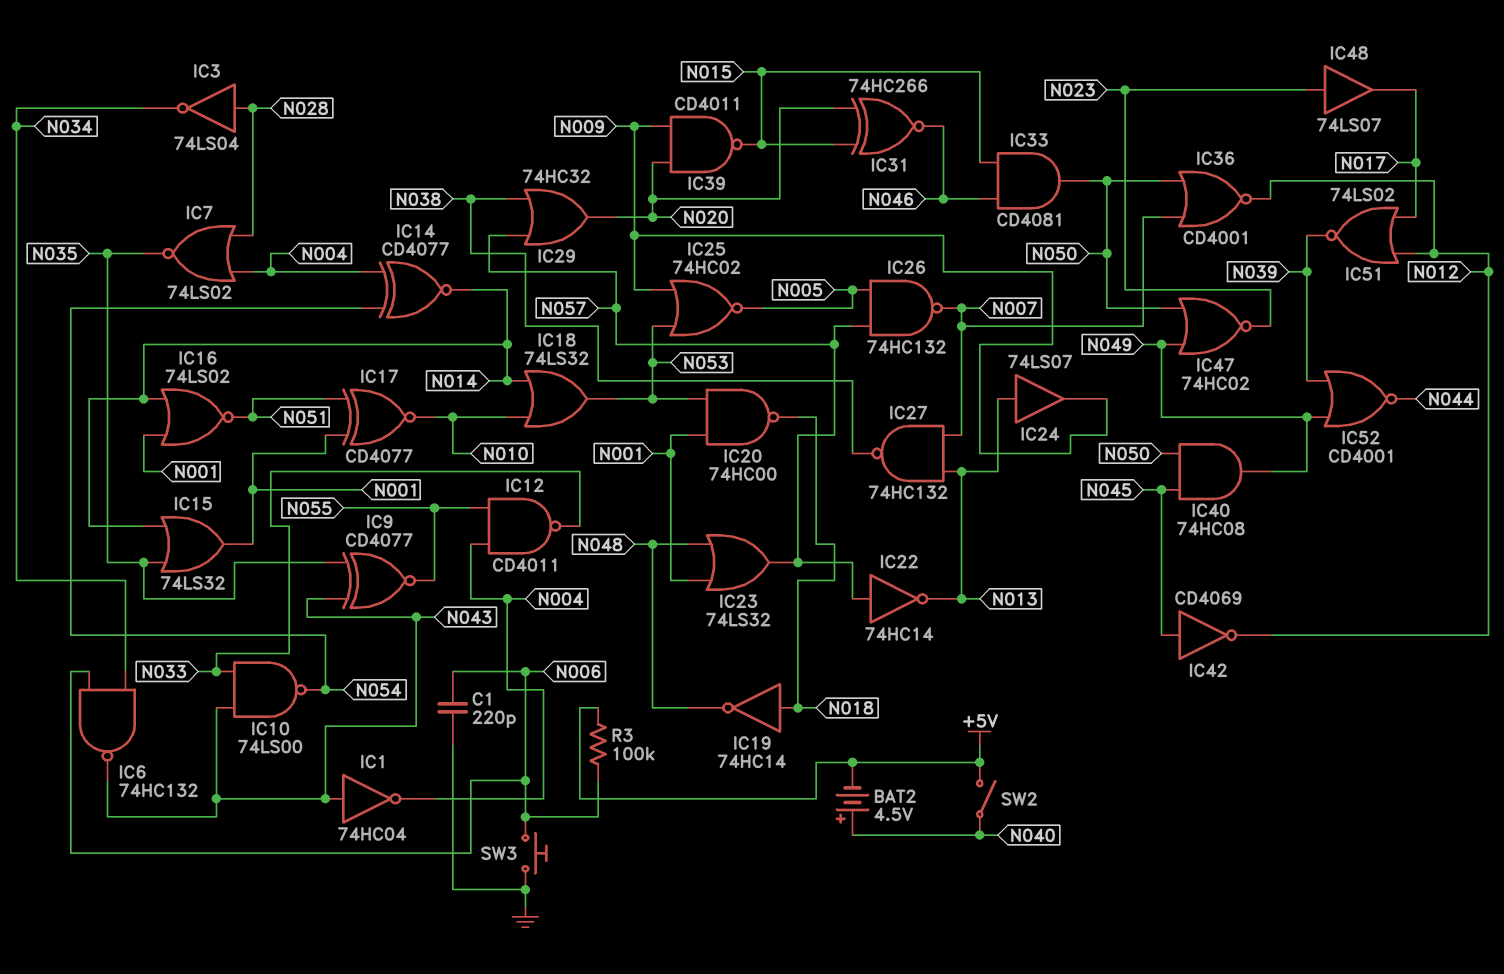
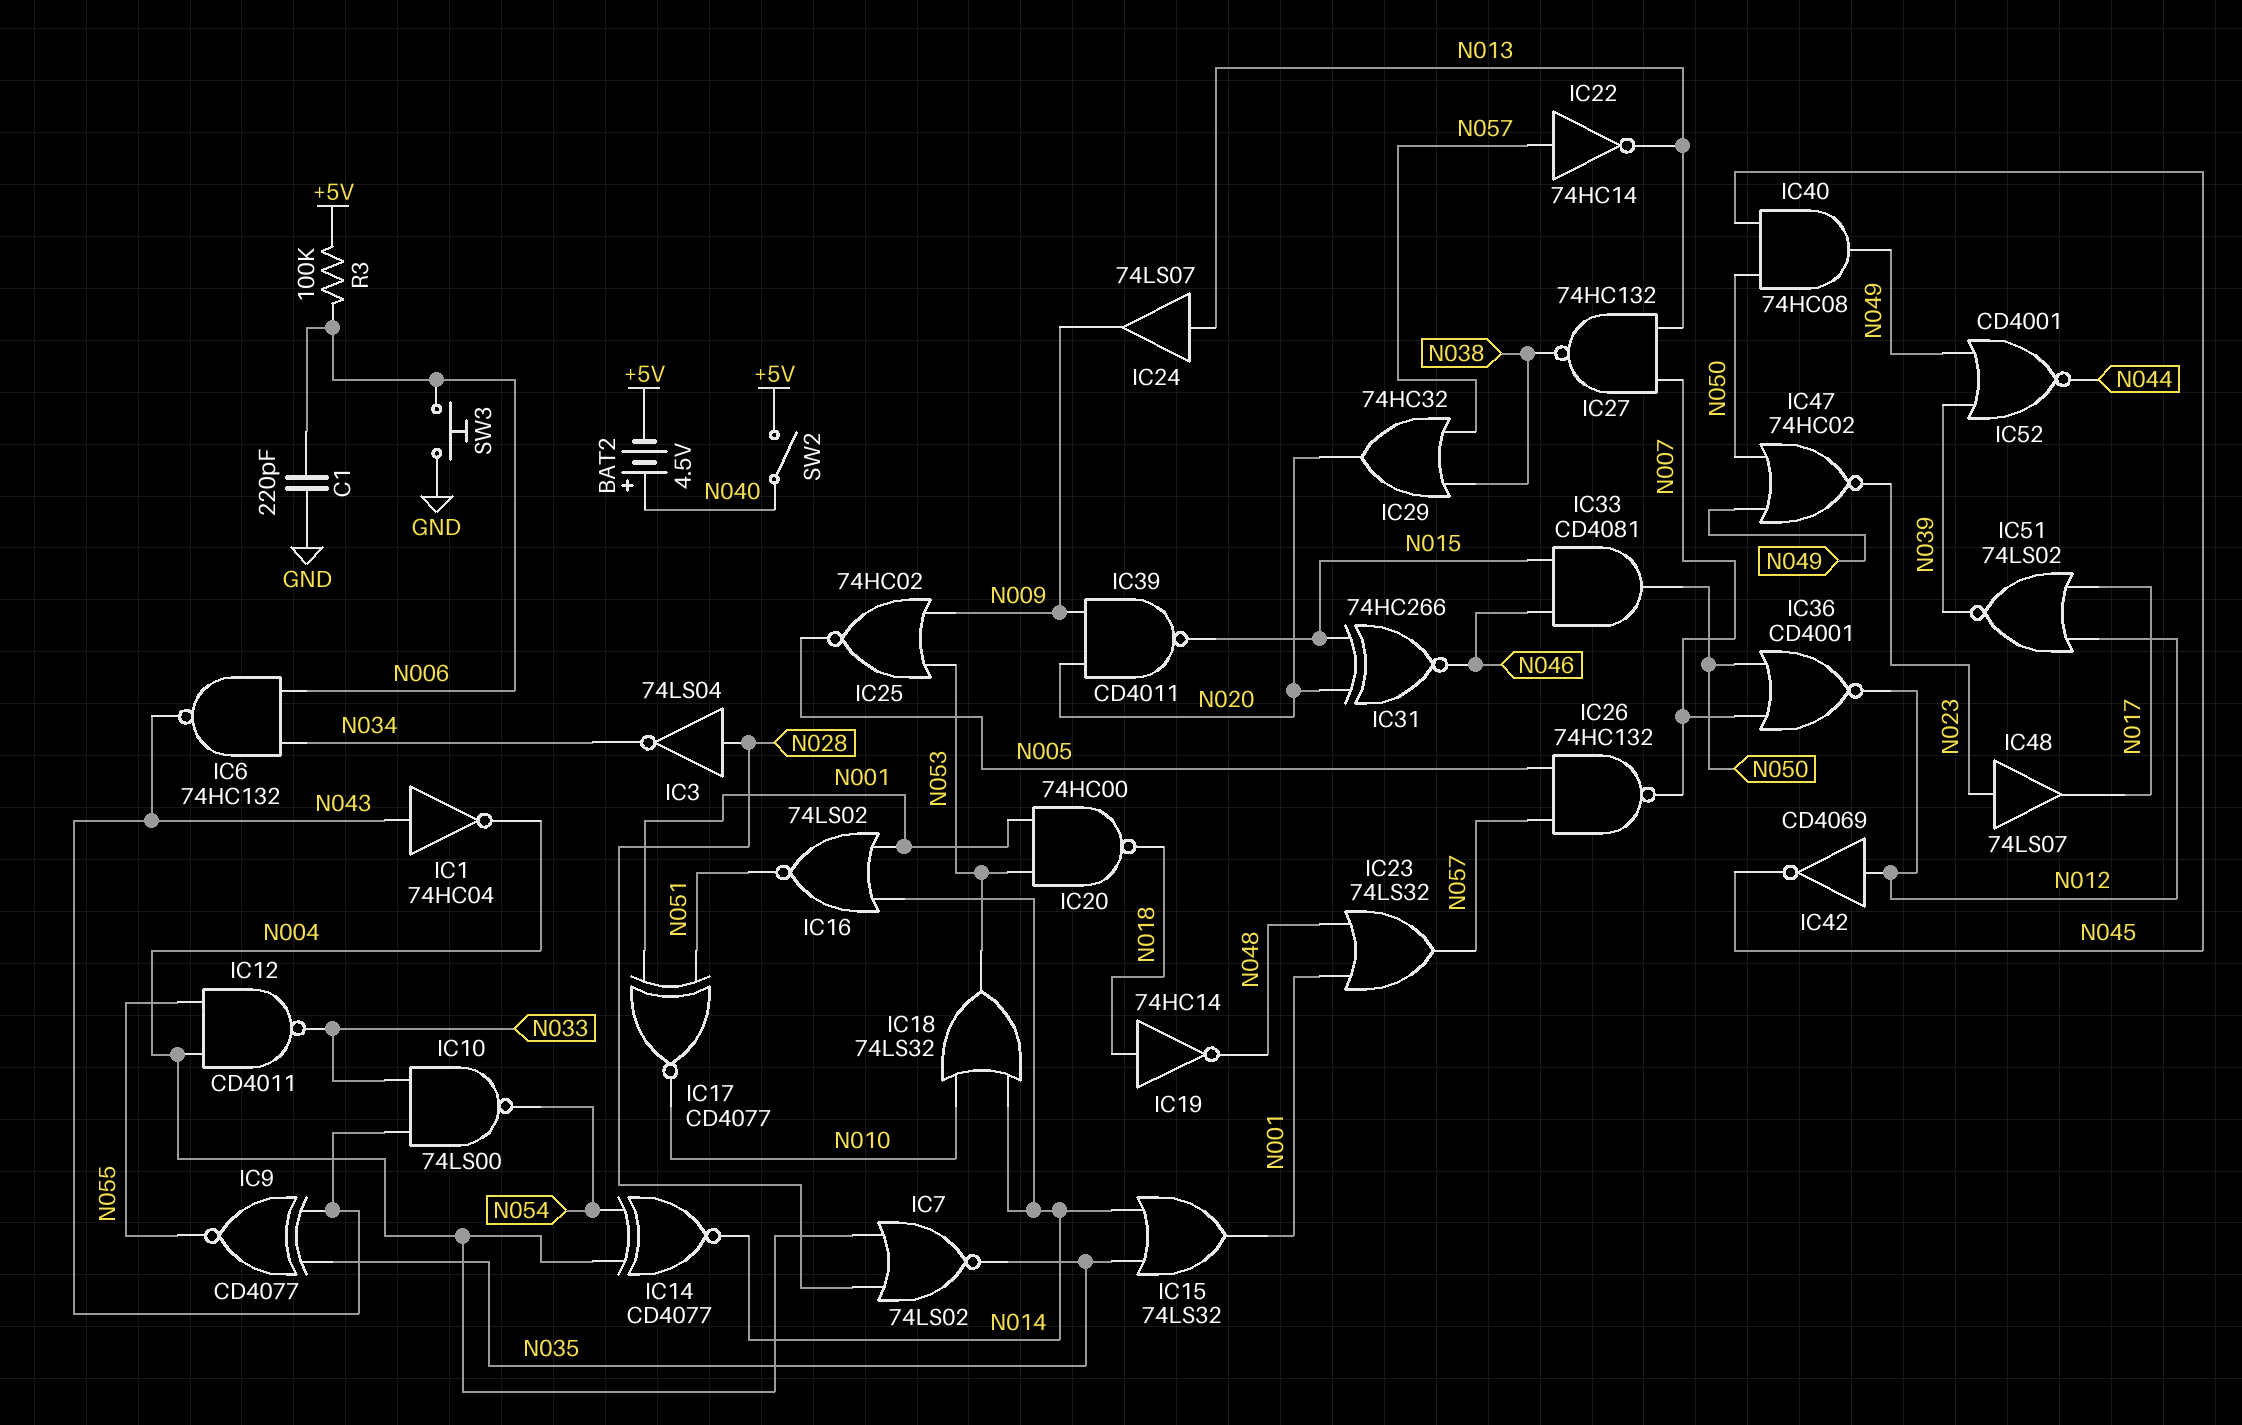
IC42: NOT CD4069 (in N045, out N012) -> NOT CD4069 (in N012, out N045)

